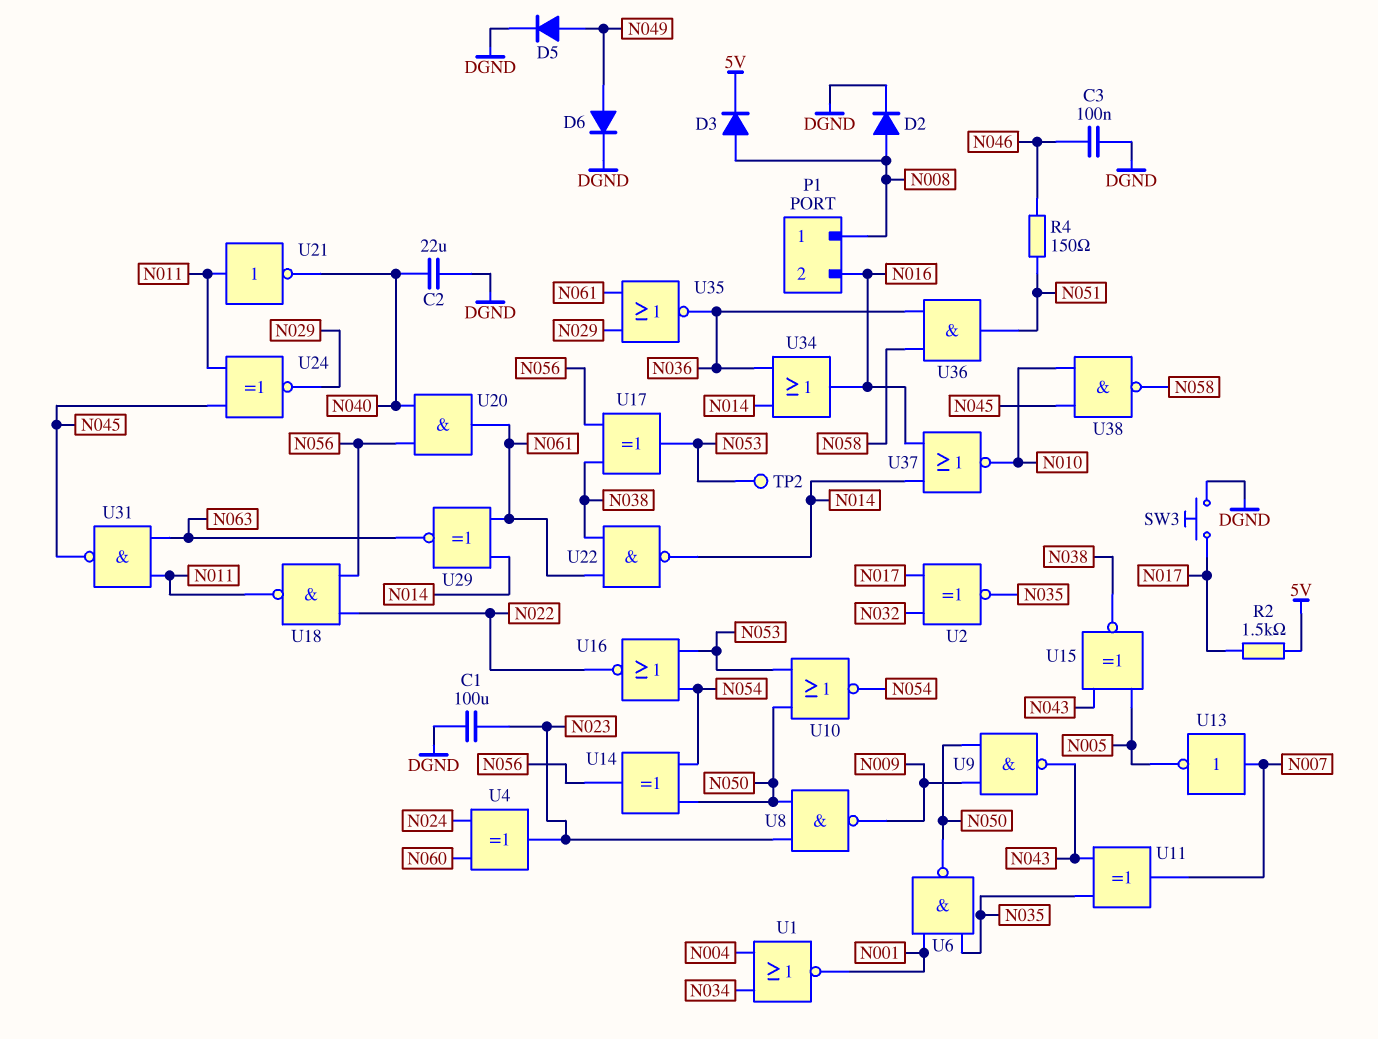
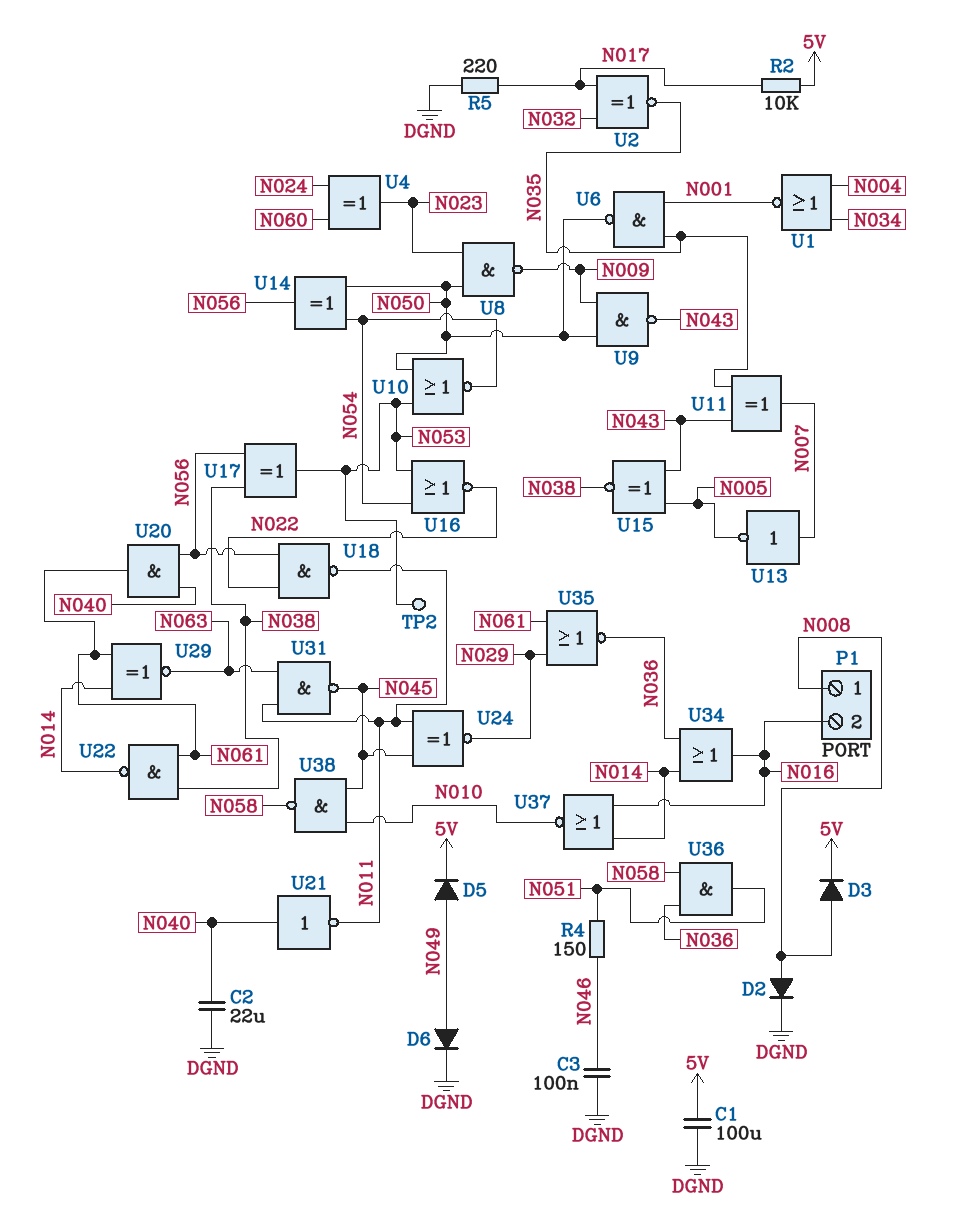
C1: 100uF (DGND, N023) -> 100uF (5V, DGND)
D5: diode (A N049, K DGND) -> diode (A N049, K 5V)
R2: 1.5k (5V, N017) -> 10k (5V, N017)
R5: none -> 220 (DGND, N017)
SW3: button (DGND, N017) -> none
U21: NOT (in N011, out N040) -> NOT (in N040, out N011)

